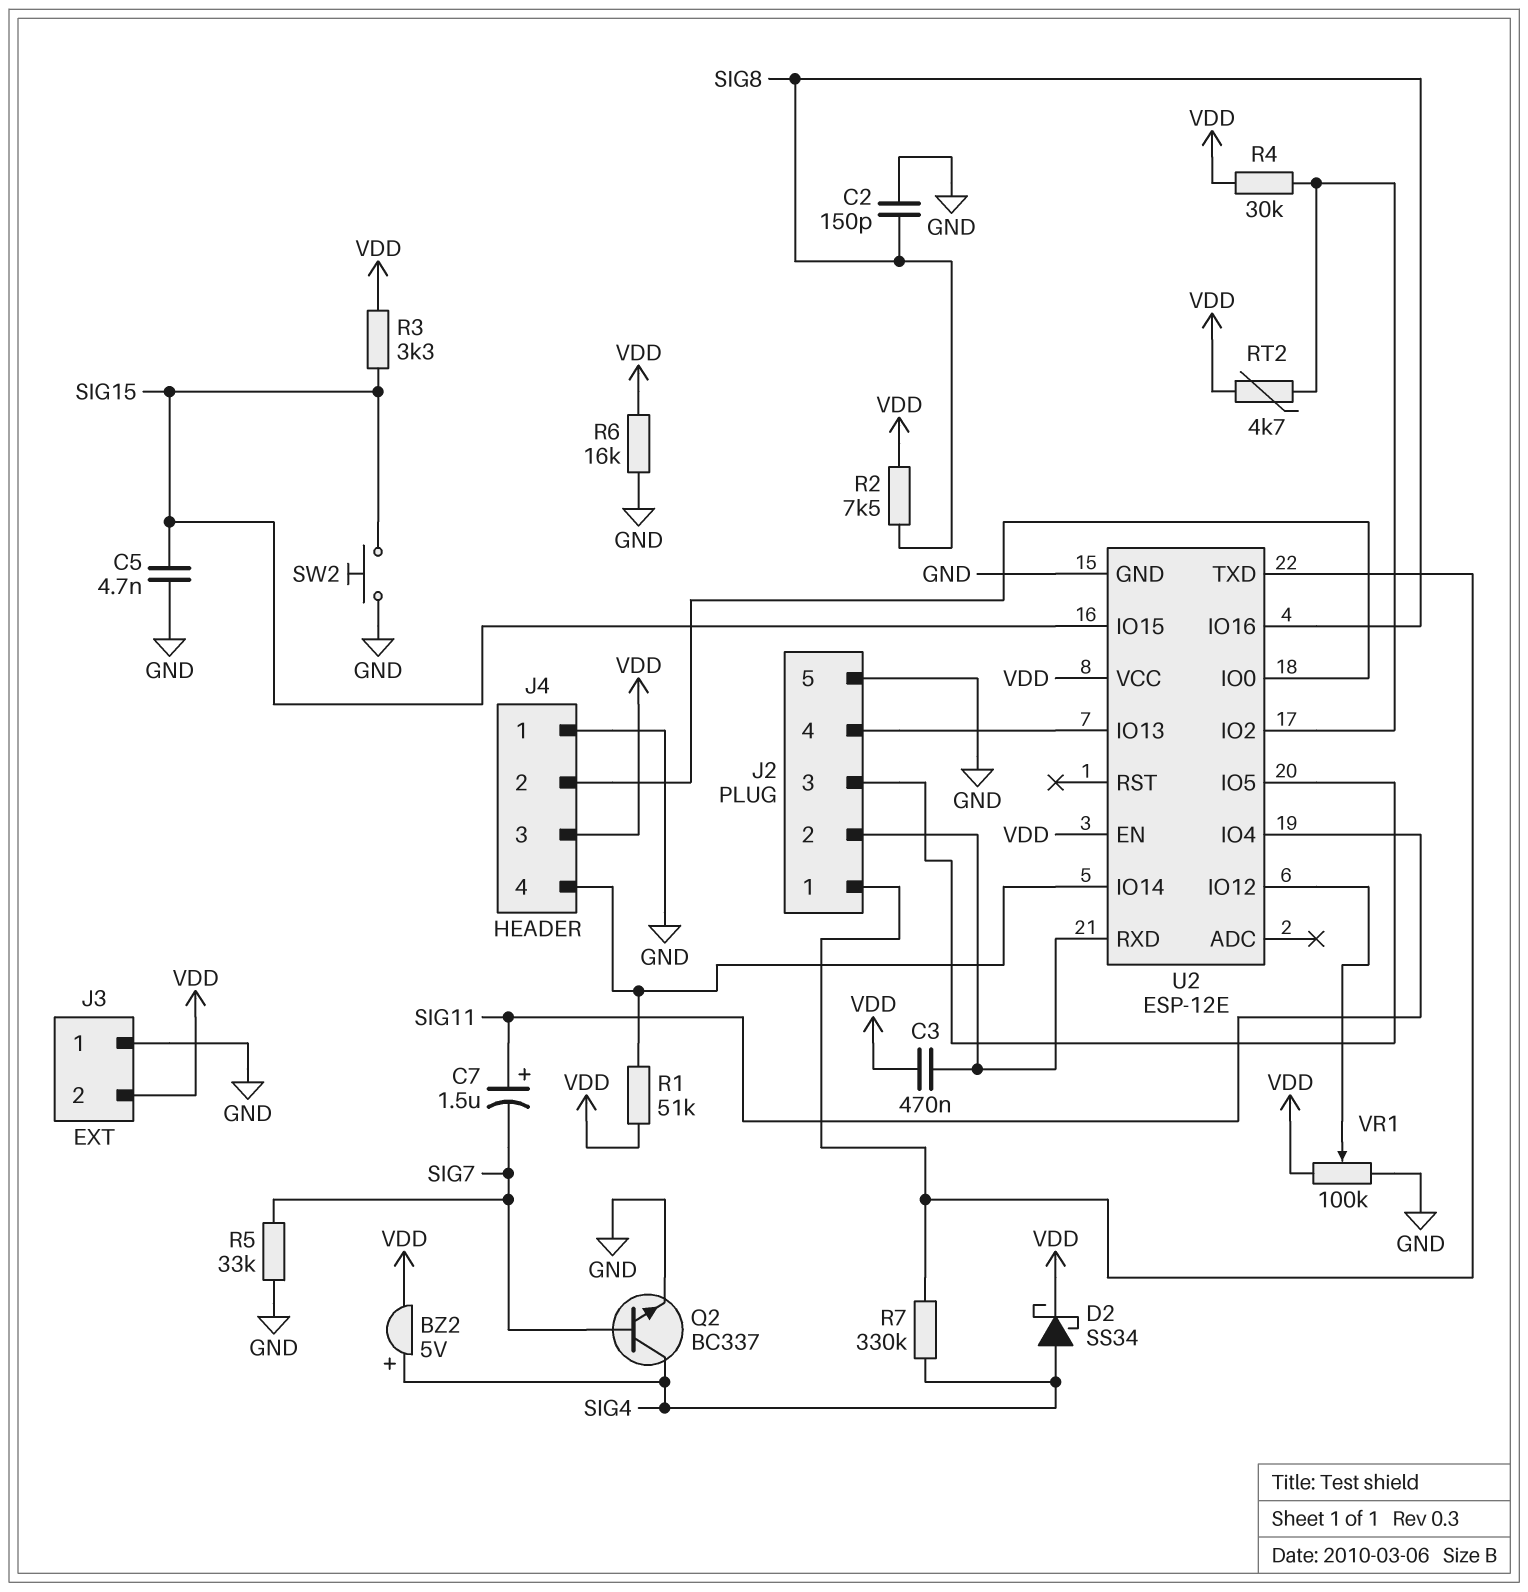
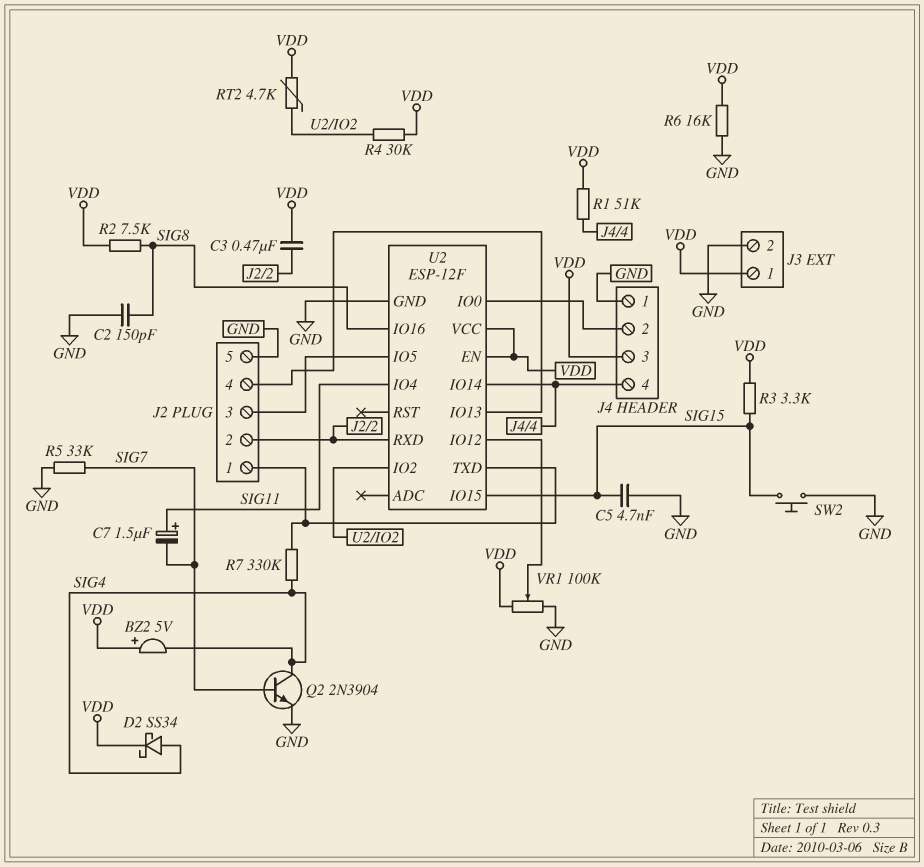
BZ2: buzzer 5V (plus SIG4, minus VDD) -> buzzer 5V (plus VDD, minus SIG4)
J3 pin 1: GND -> VDD
J3 pin 2: VDD -> GND
Q2: NPN BC337 (B SIG7, C SIG4, E GND) -> NPN 2N3904 (B SIG7, C SIG4, E GND)
U2: ESP-12E -> ESP-12F

